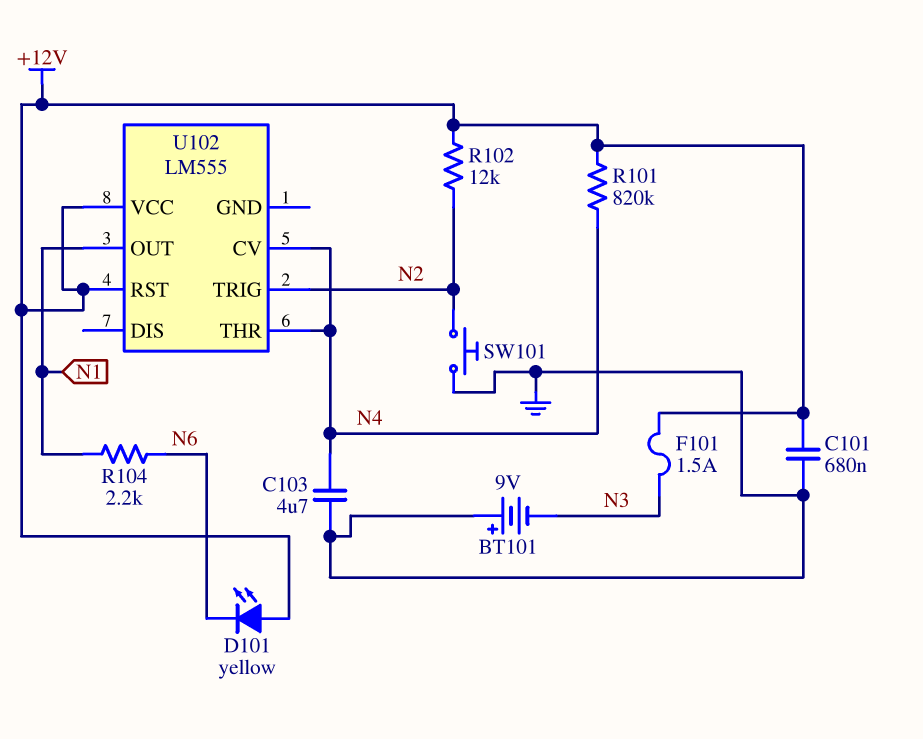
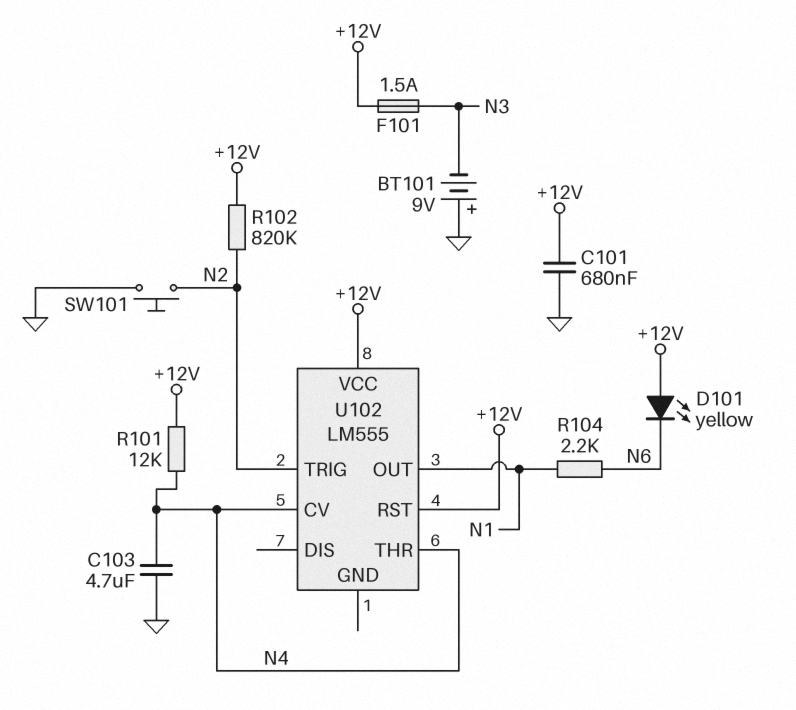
R101: 820k (+12V, N4) -> 12k (+12V, N4)
R102: 12k (+12V, N2) -> 820k (+12V, N2)

